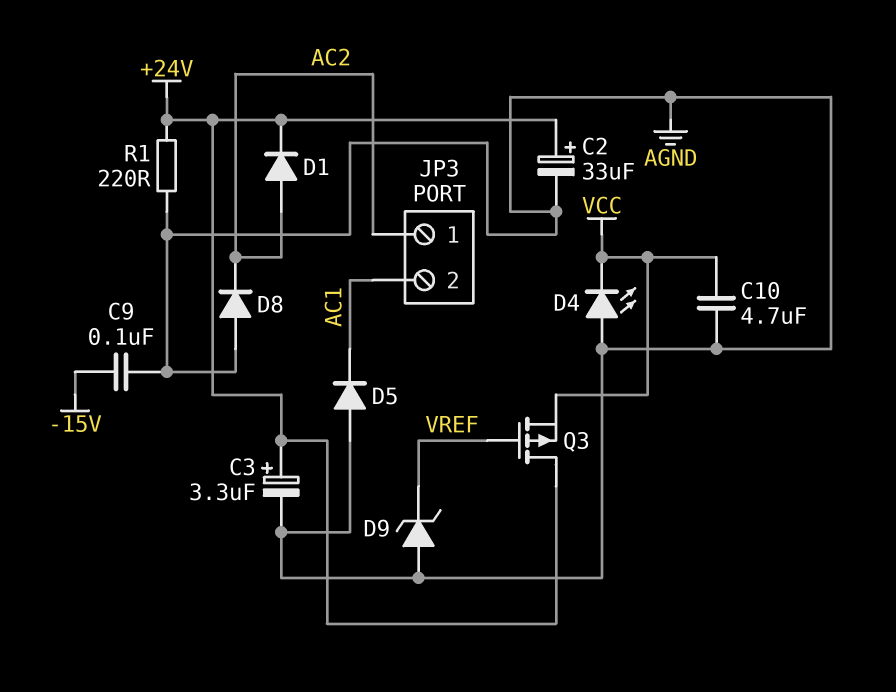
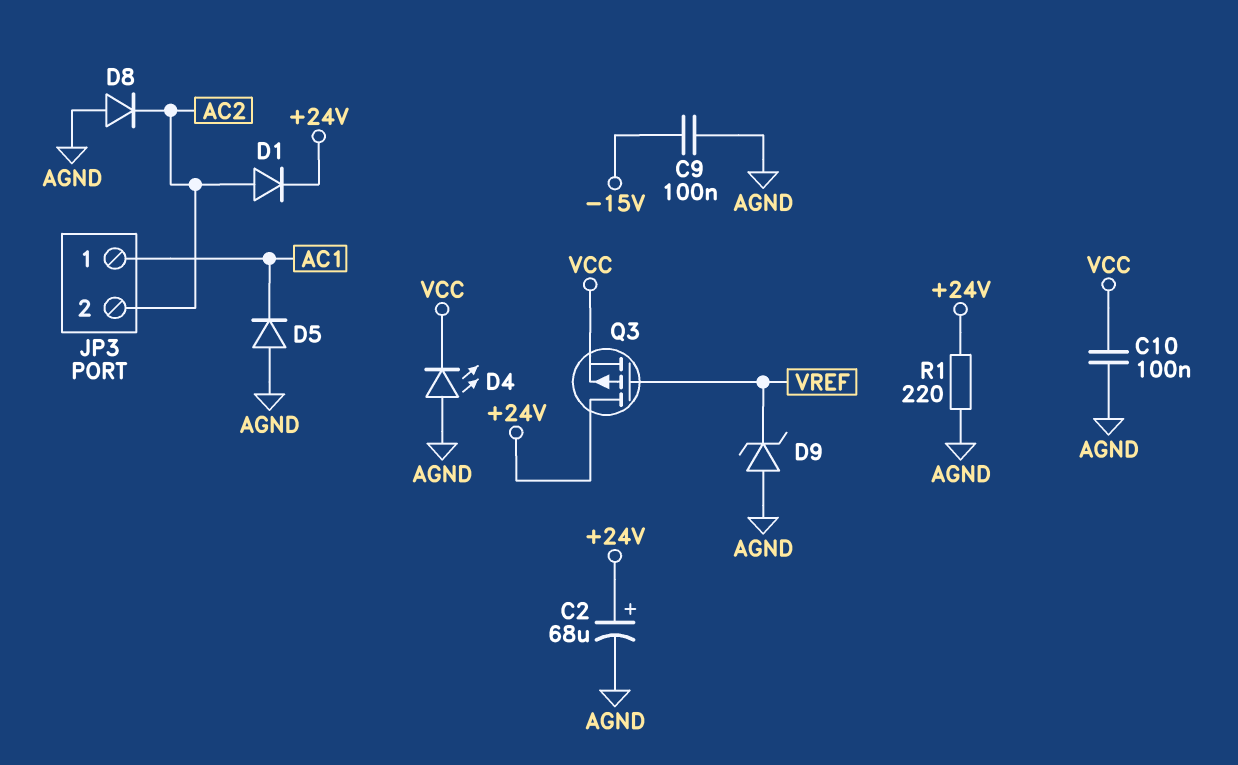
C2: 33uF (plus +24V, minus AGND) -> 68uF (plus +24V, minus AGND)
C3: 3.3uF (plus +24V, minus AGND) -> none
C10: 4.7uF (AGND, VCC) -> 100nF (AGND, VCC)
JP3 pin 1: AC2 -> AC1
JP3 pin 2: AC1 -> AC2

